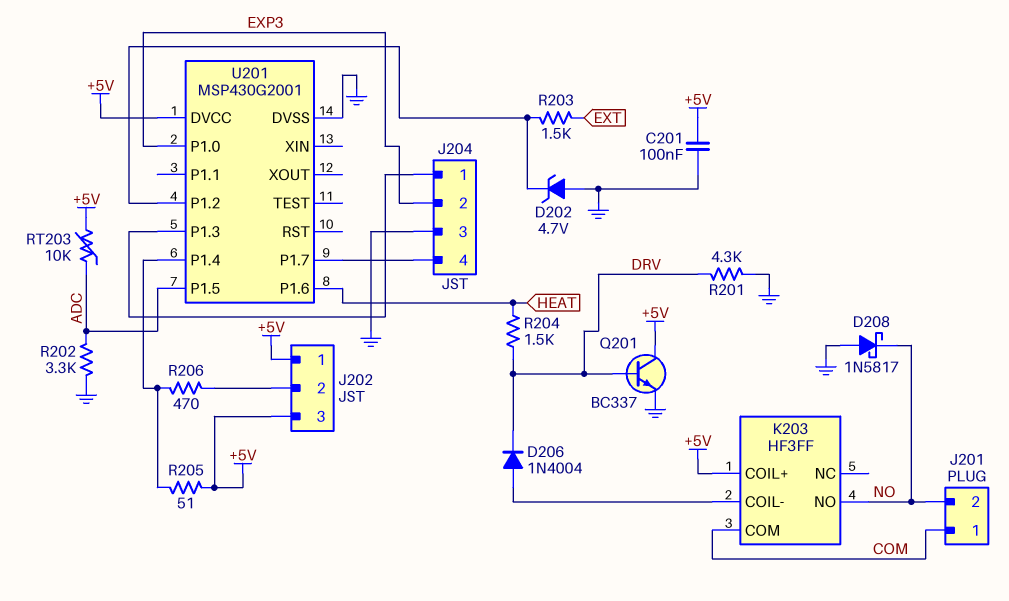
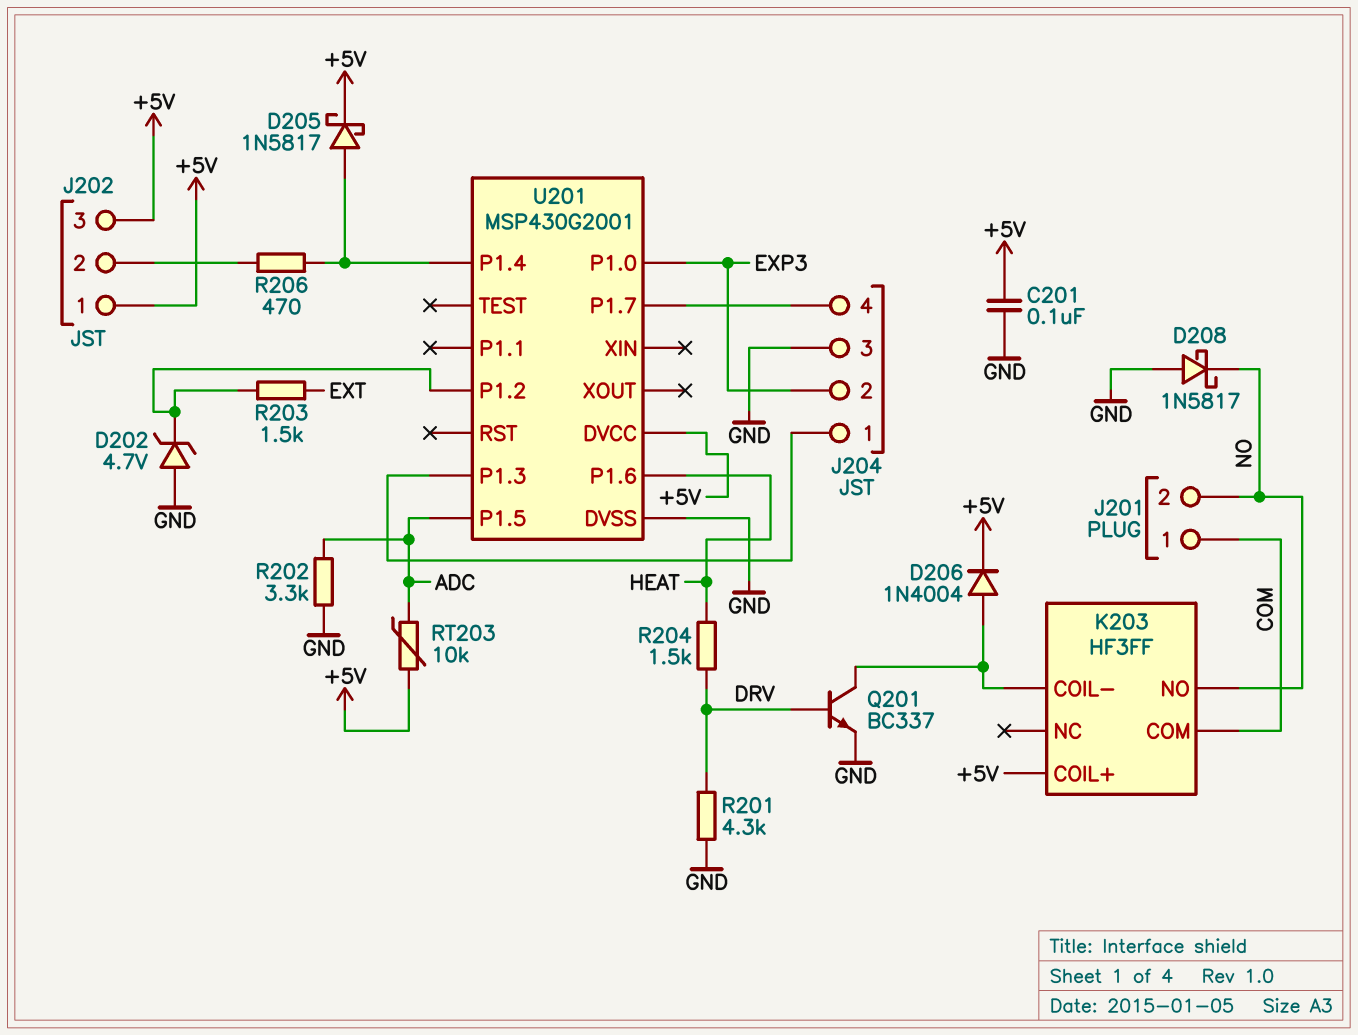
D205: none -> schottky 1N5817 (A U201/P1.4, K +5V)
D206: diode 1N4004 (A K203/COIL-, K DRV) -> diode 1N4004 (A K203/COIL-, K +5V)
Q201: NPN BC337 (B DRV, C +5V, E GND) -> NPN BC337 (B DRV, C K203/COIL-, E GND)
R205: 51 (+5V, U201/P1.4) -> none

